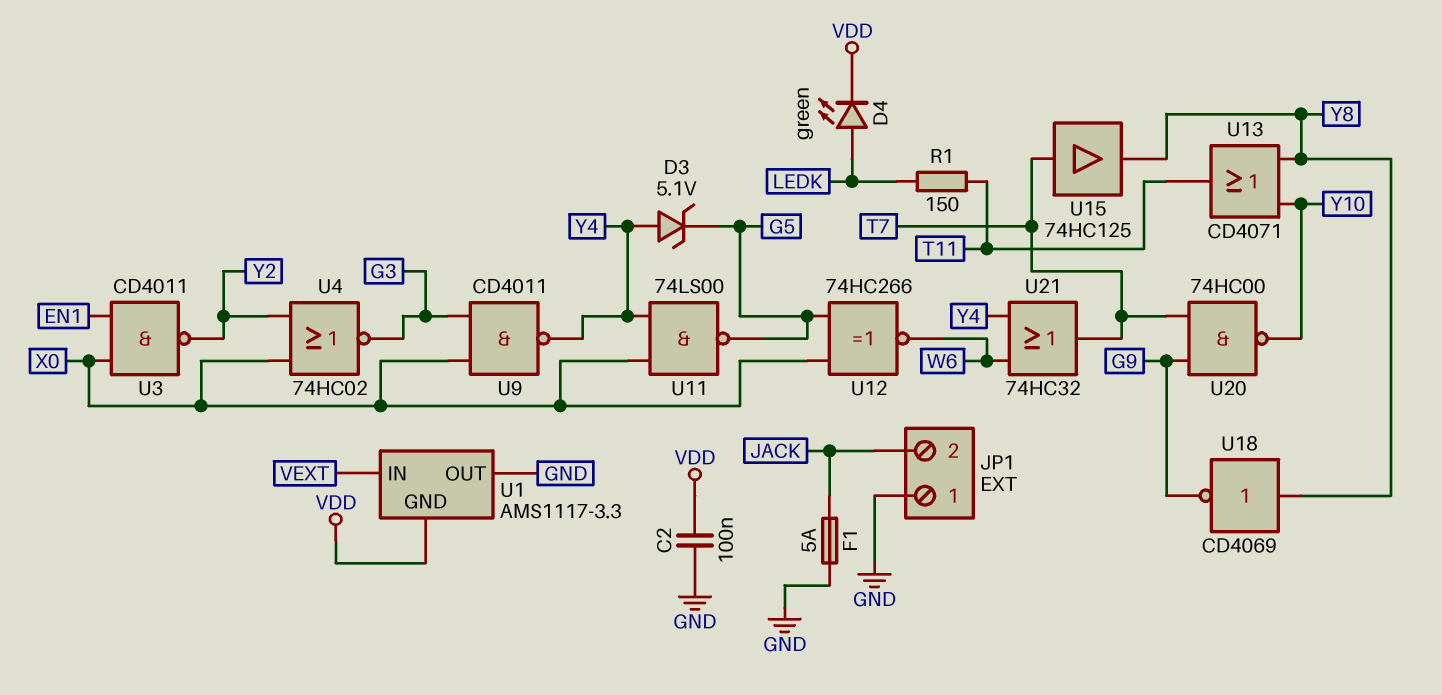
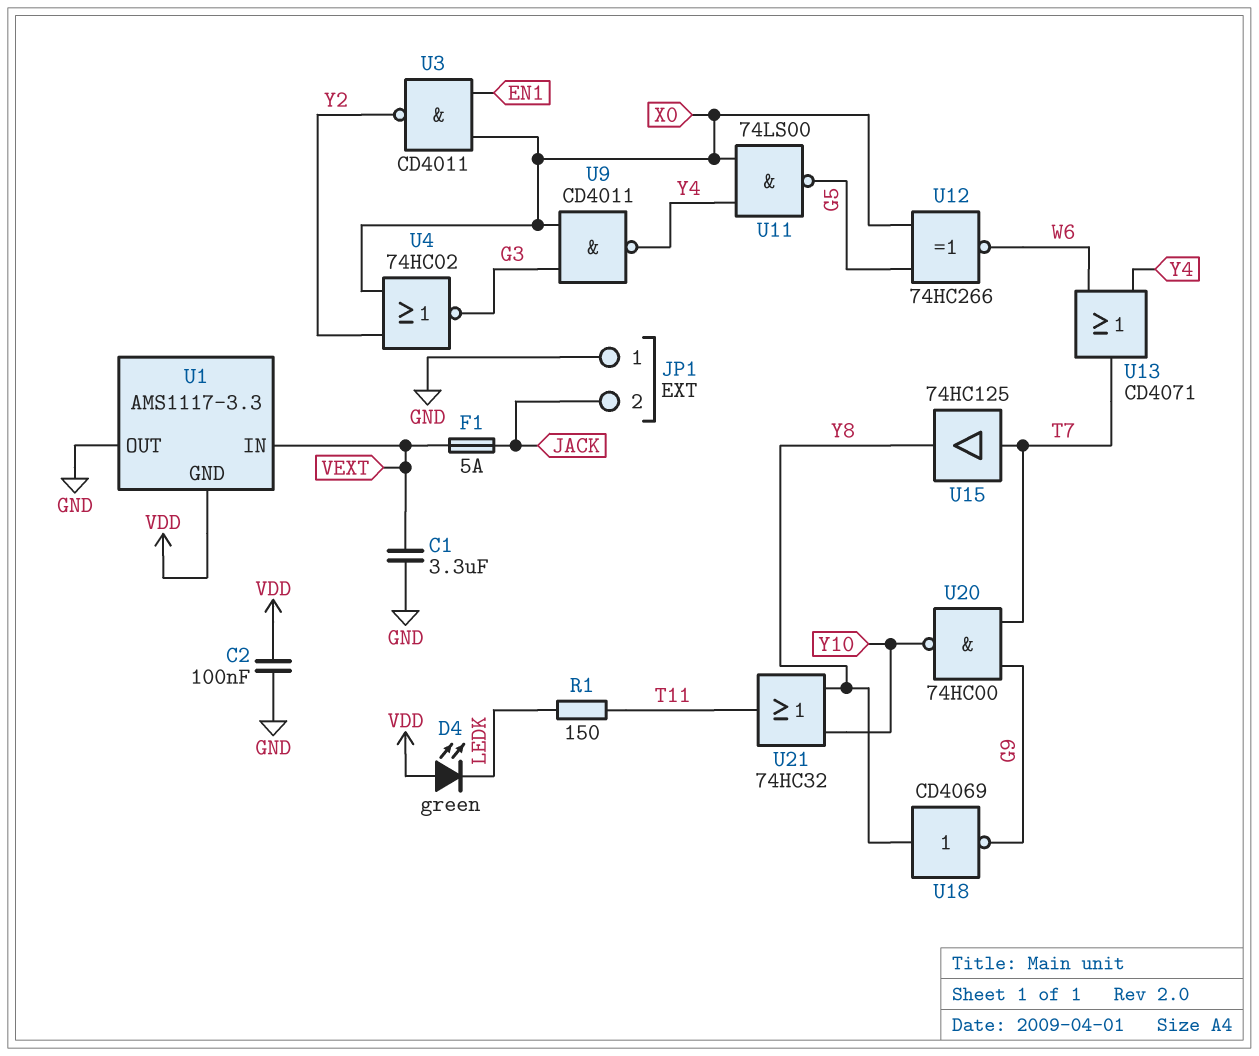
C1: none -> 3.3uF (GND, VEXT)
D3: zener 5.1V (A Y4, K G5) -> none
D4: LED green (A LEDK, K VDD) -> LED green (A VDD, K LEDK)
F1: 5A (GND, JACK) -> 5A (JACK, VEXT)
U13: OR CD4071 (in Y8, in Y10, out T11) -> OR CD4071 (in W6, in Y4, out T7)
U21: OR 74HC32 (in W6, in Y4, out T7) -> OR 74HC32 (in Y8, in Y10, out T11)

